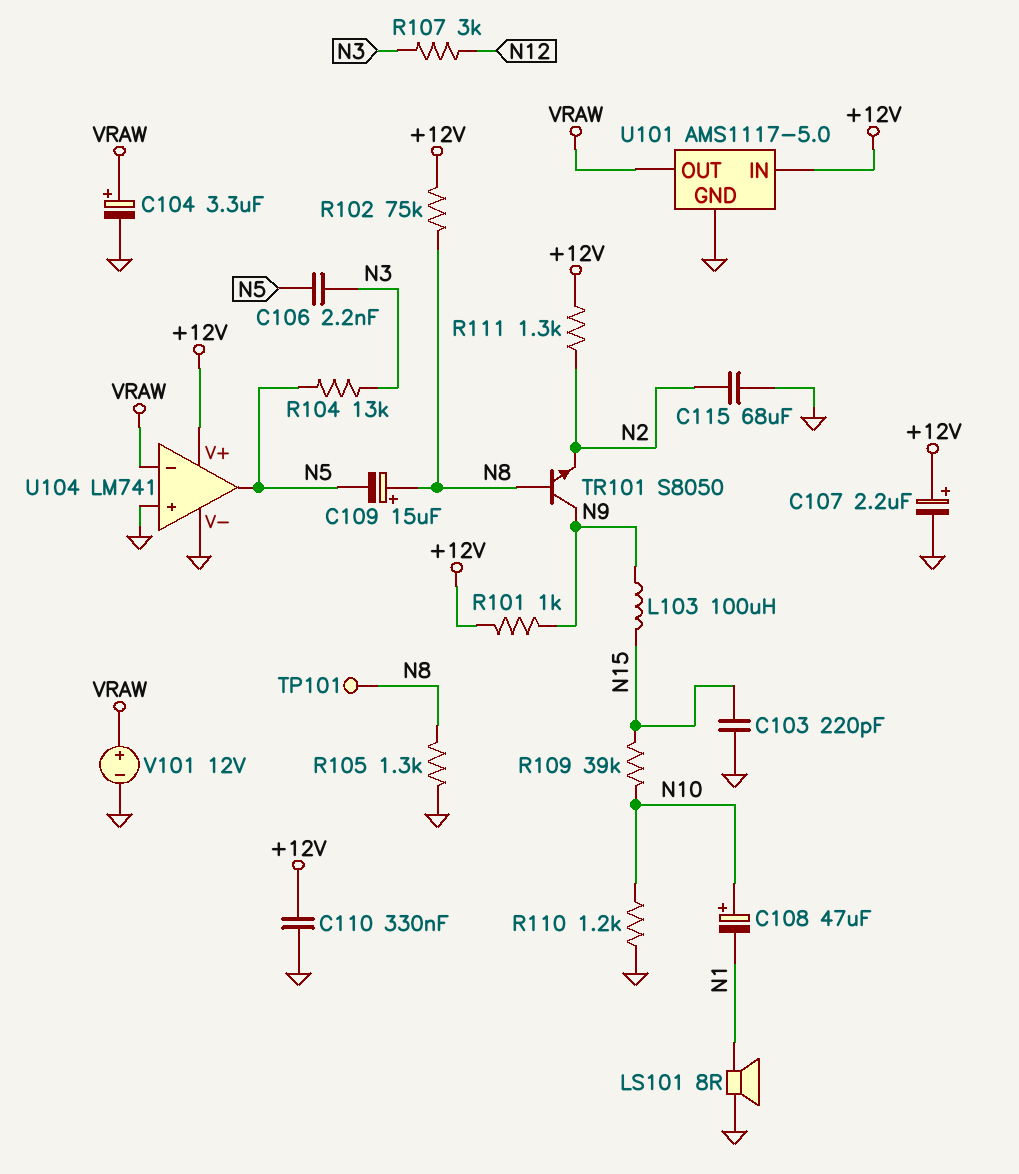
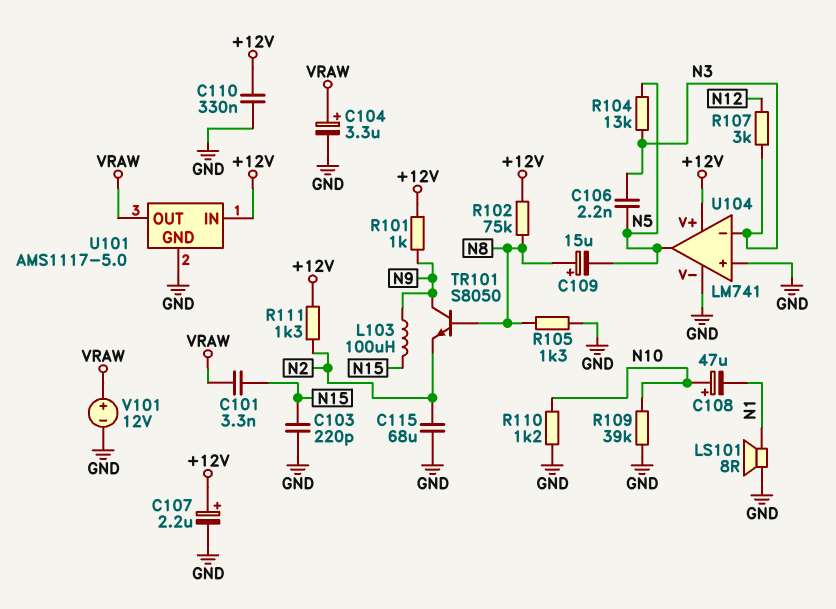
C101: none -> 3.3nF (N15, VRAW)
R109: 39k (N10, N15) -> 39k (GND, N10)
TP101: test point (N8) -> none
U104 pin in-: VRAW -> N3

